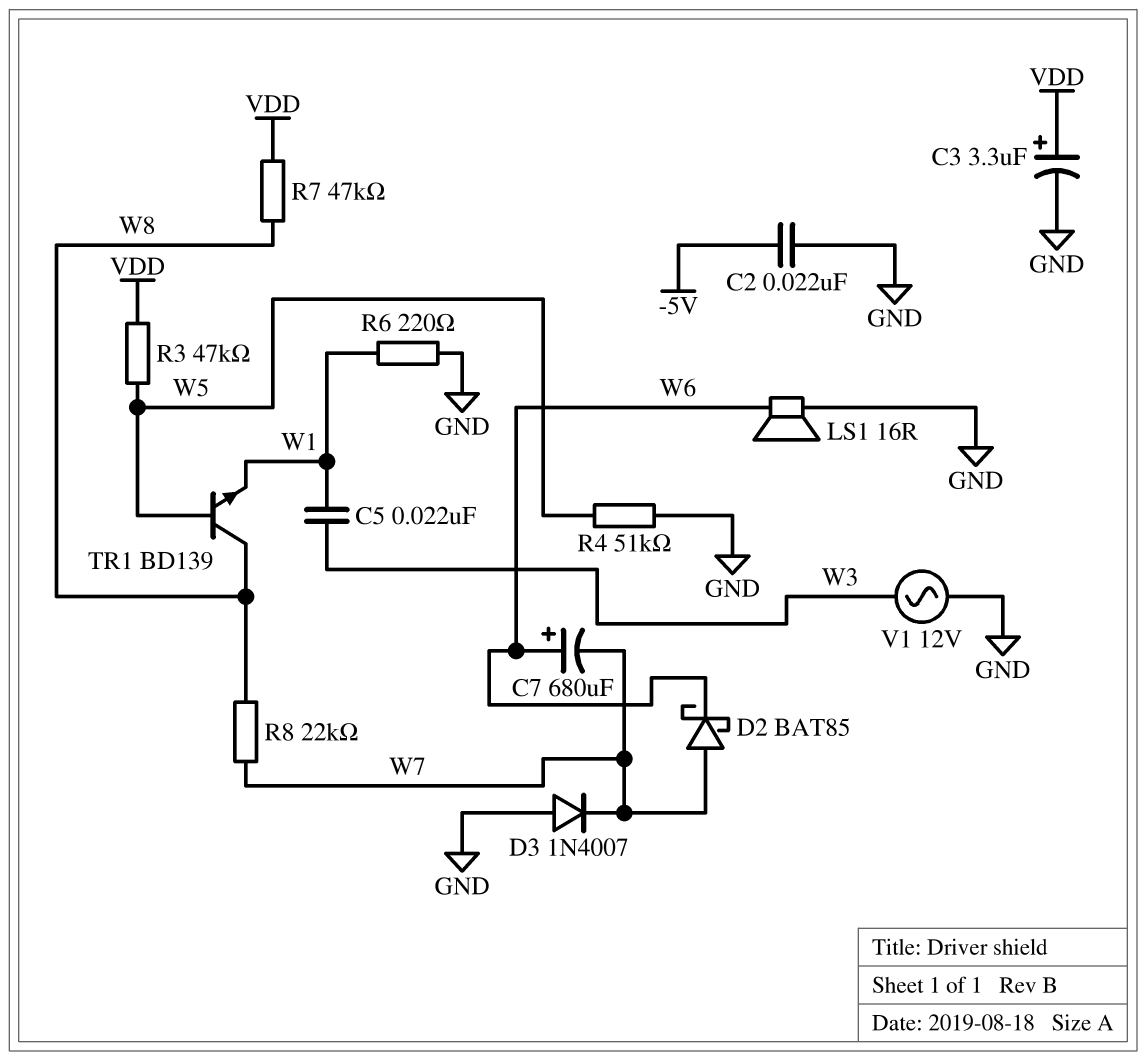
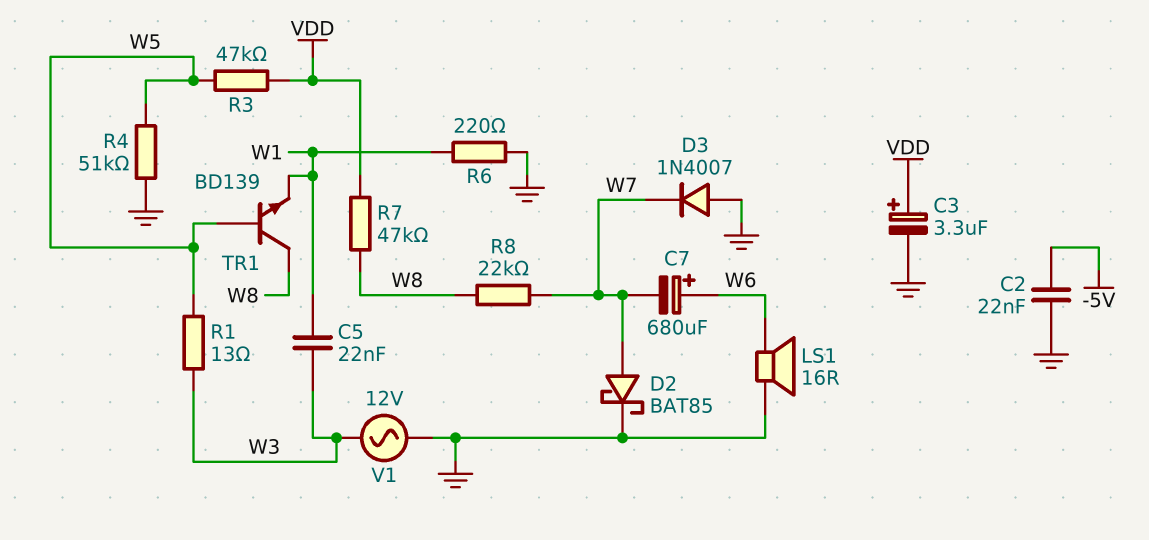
D2: schottky BAT85 (A W7, K W6) -> schottky BAT85 (A W7, K GND)
R1: none -> 13 (W3, W5)

